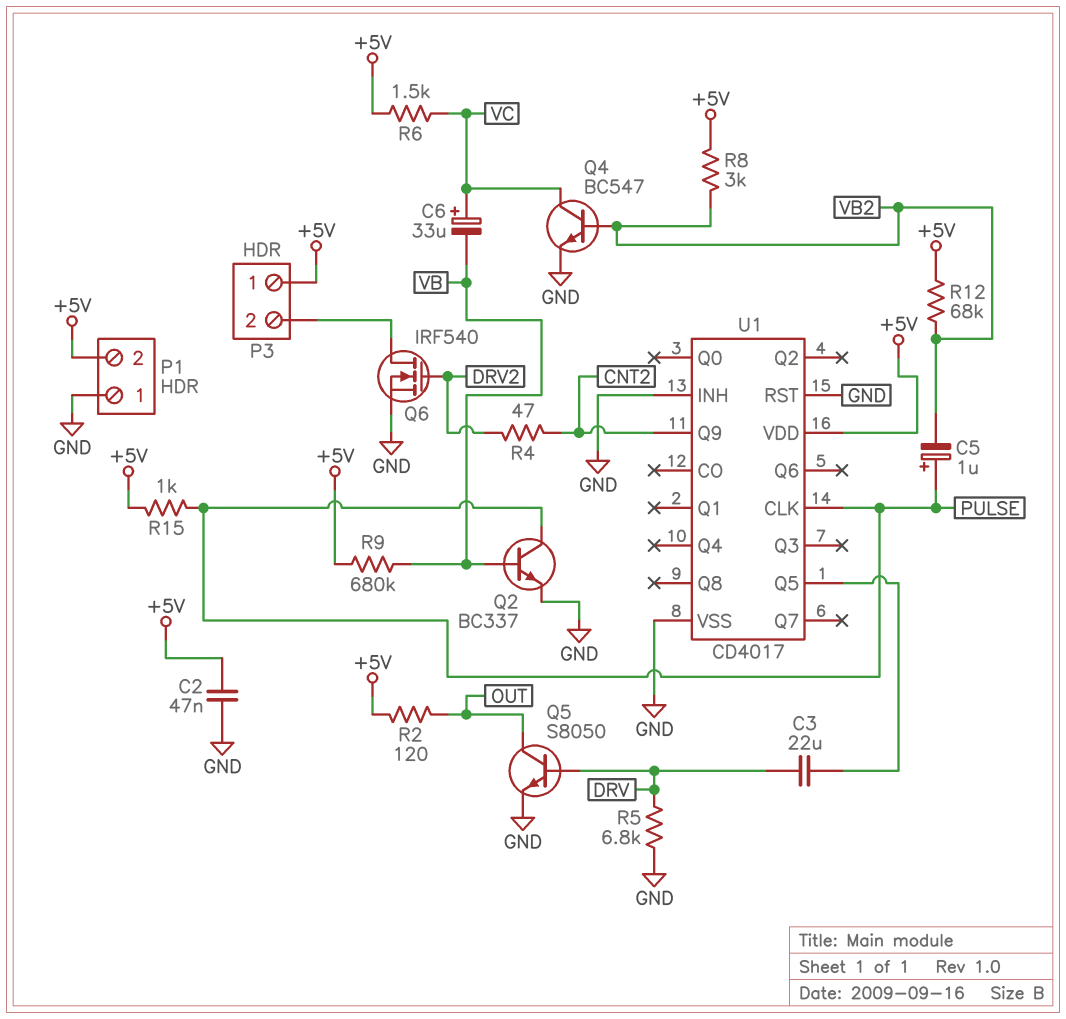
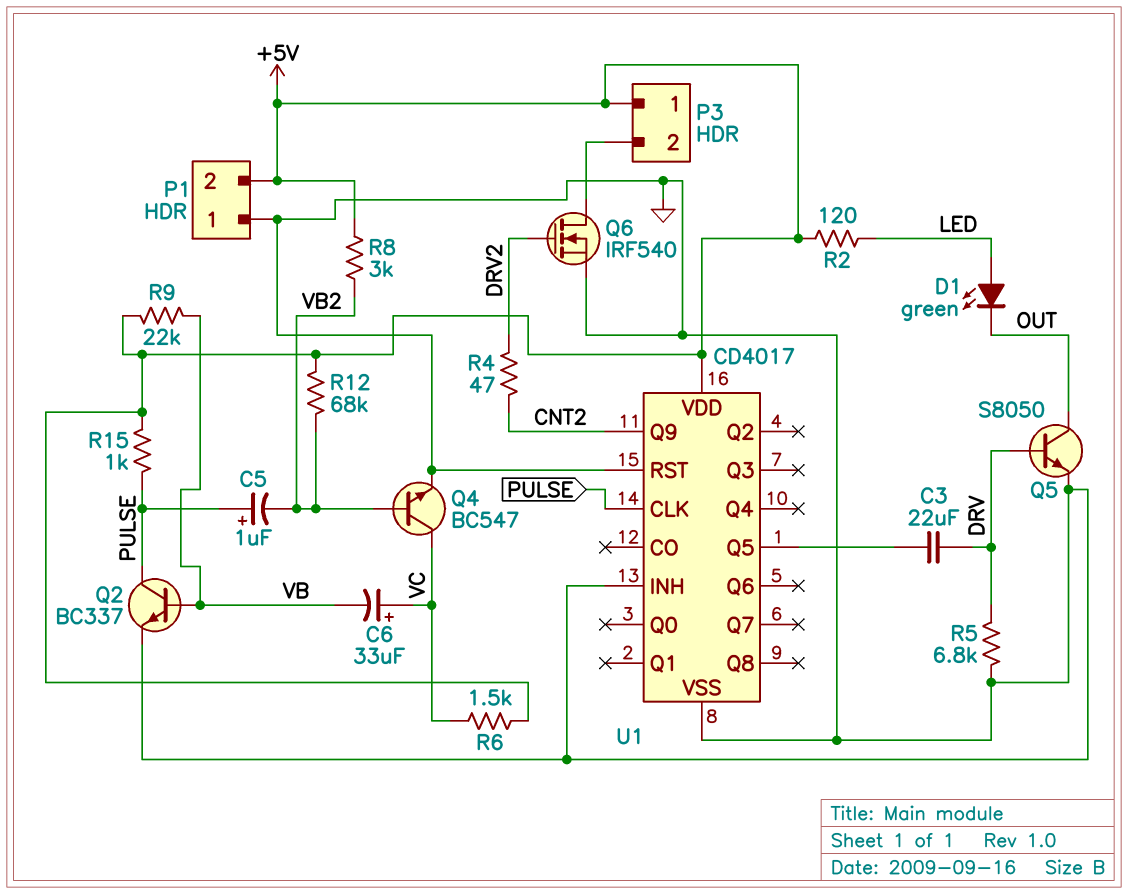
C2: 47nF (+5V, GND) -> none
D1: none -> LED green (A LED, K OUT)
R2: 120 (+5V, OUT) -> 120 (+5V, LED)
R9: 680k (+5V, VB) -> 22k (+5V, VB)

